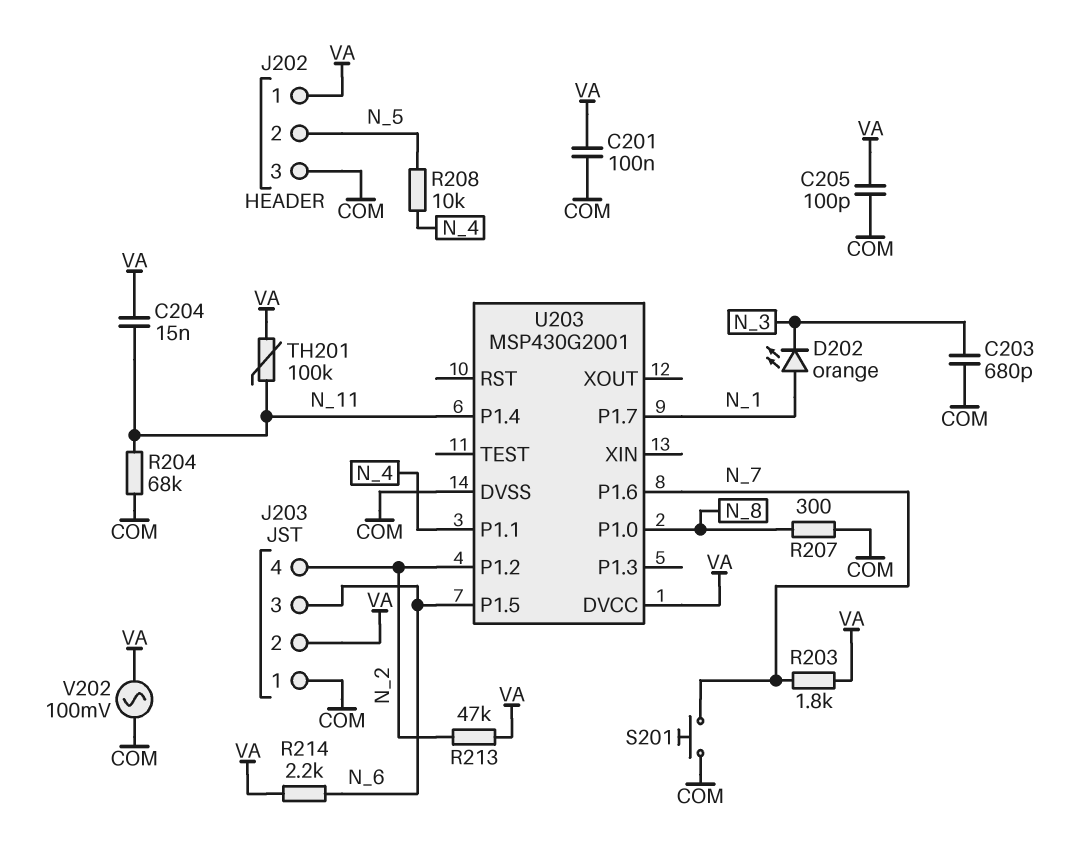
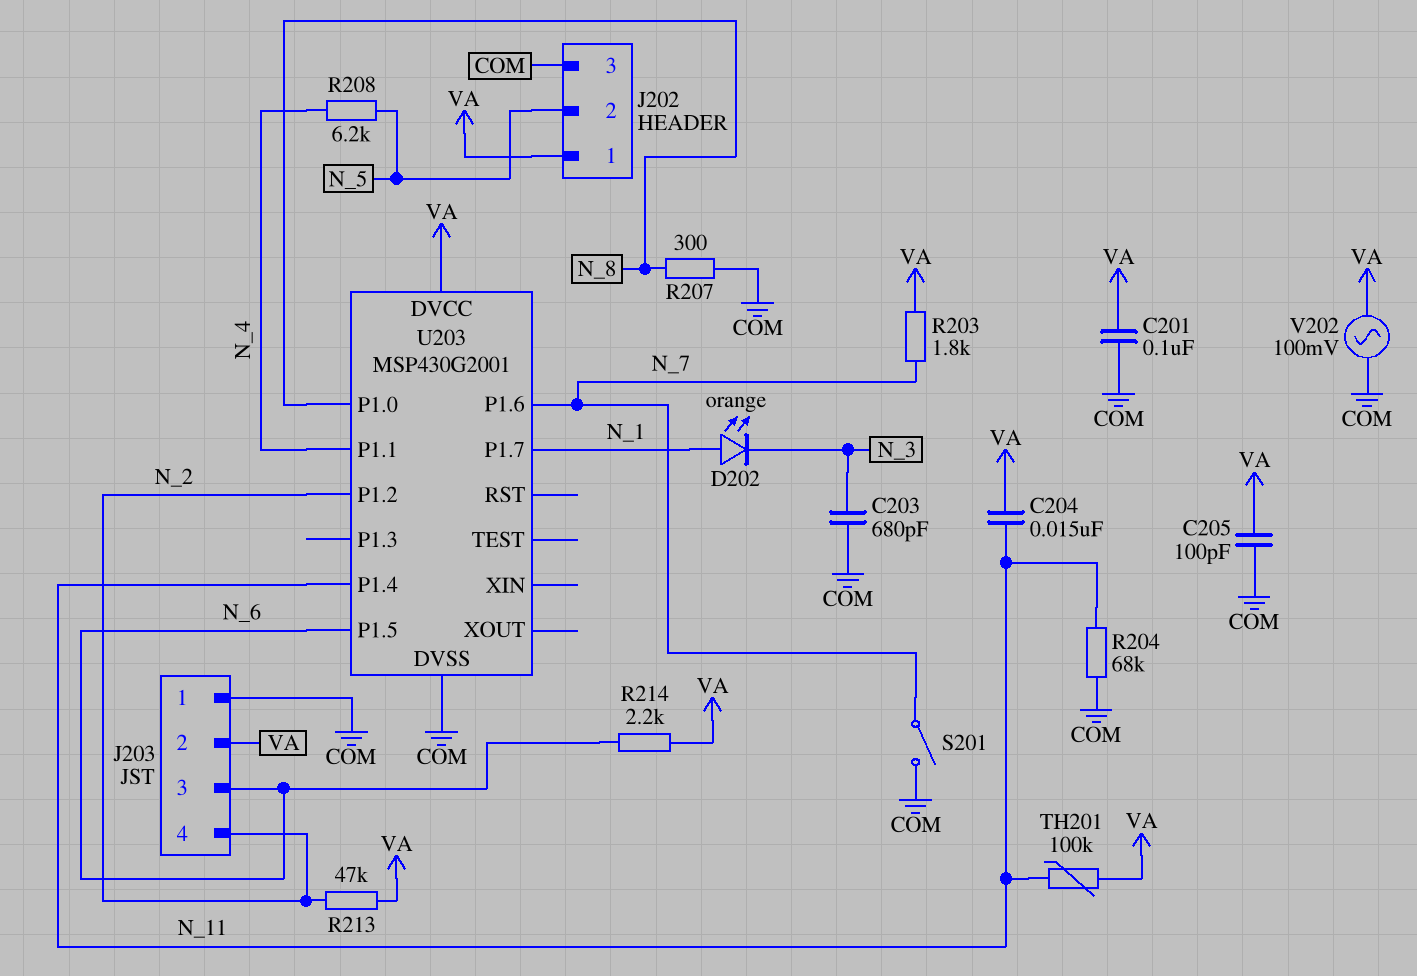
R208: 10k (N_4, N_5) -> 6.2k (N_4, N_5)
S201: button (COM, N_7) -> switch (COM, N_7)

